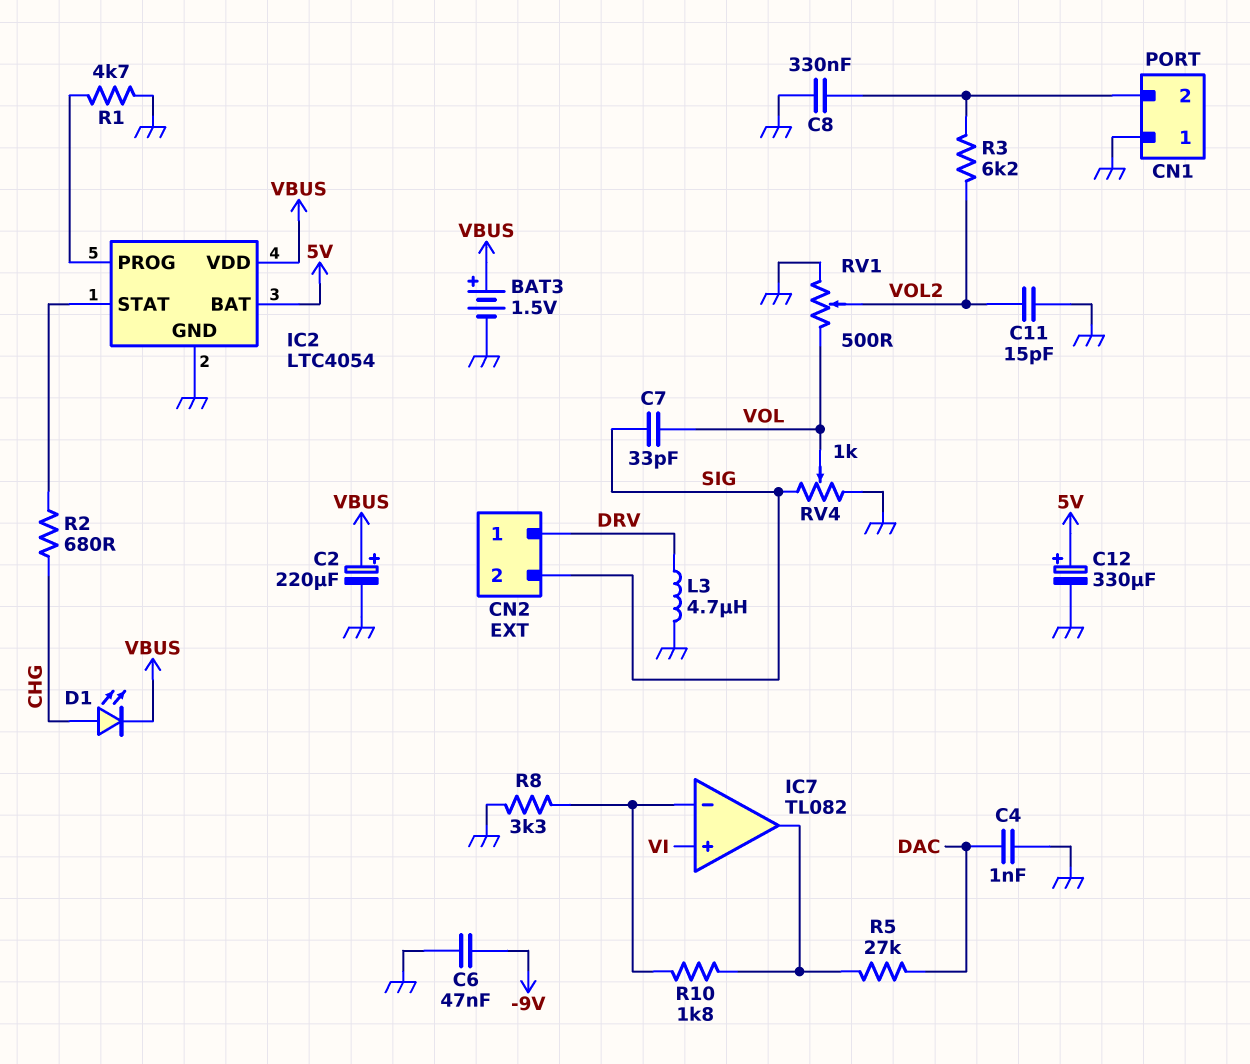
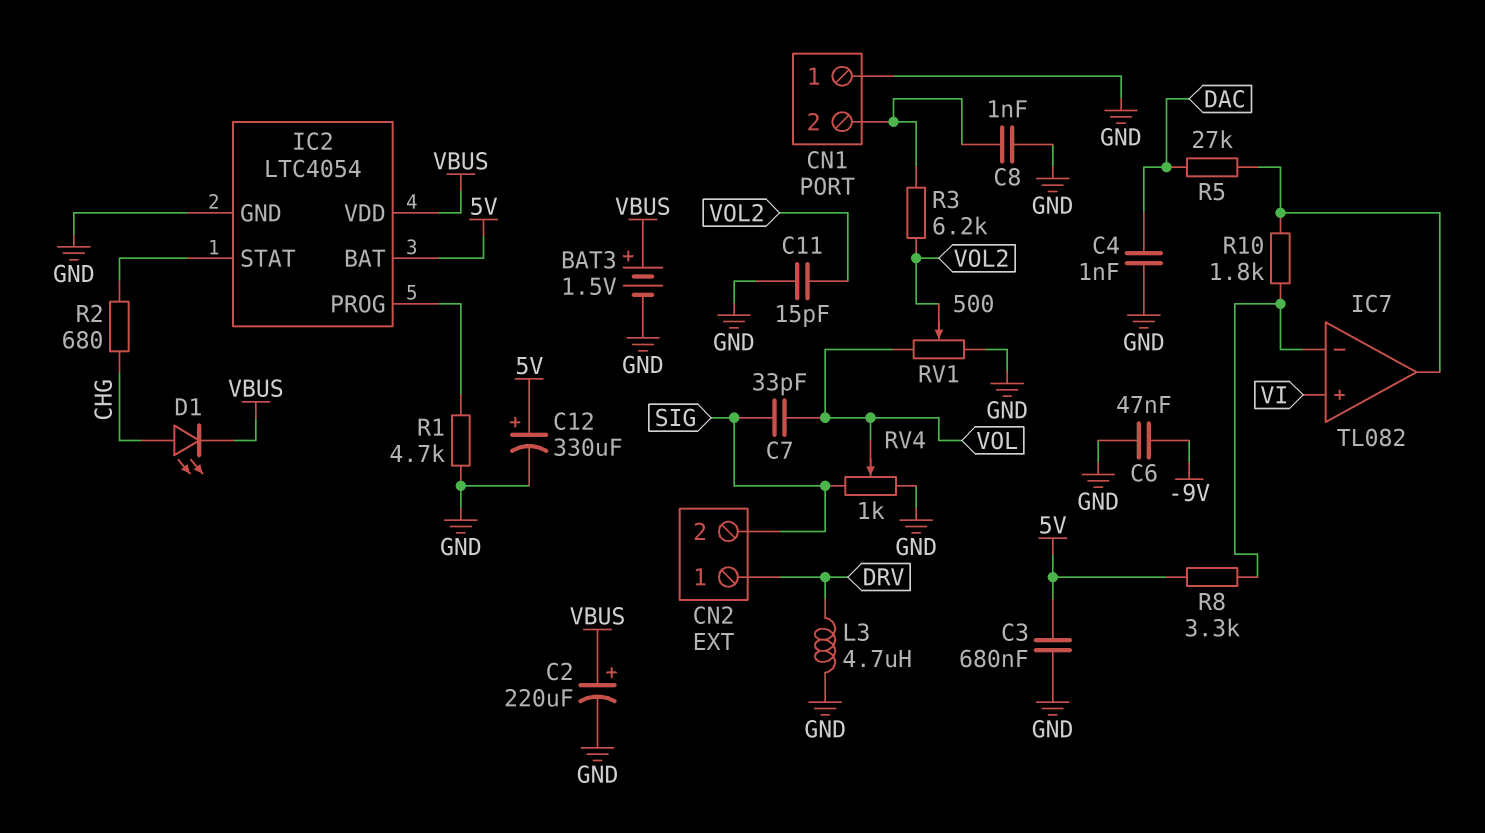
C3: none -> 680nF (5V, GND)
C8: 330nF (CN1/2, GND) -> 1nF (CN1/2, GND)
R8: 3.3k (GND, IC7/in-) -> 3.3k (5V, IC7/in-)

